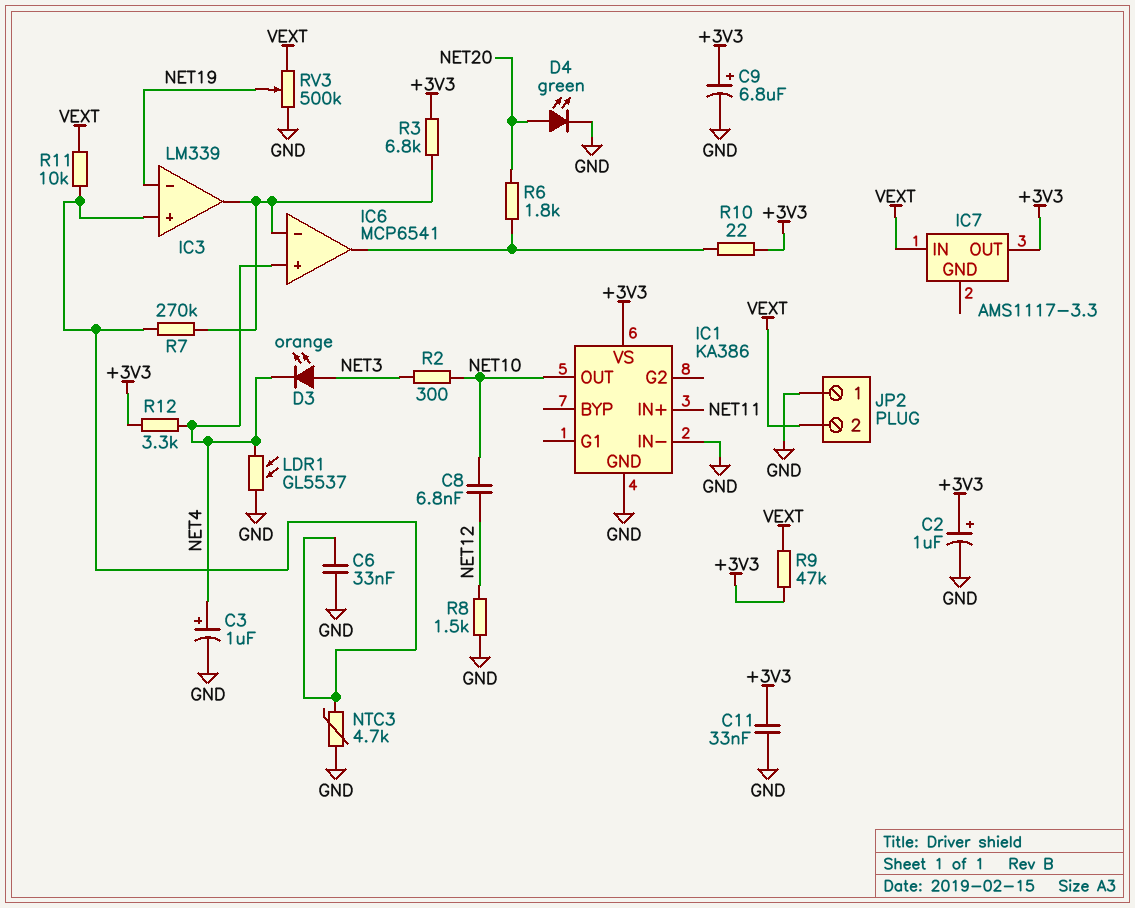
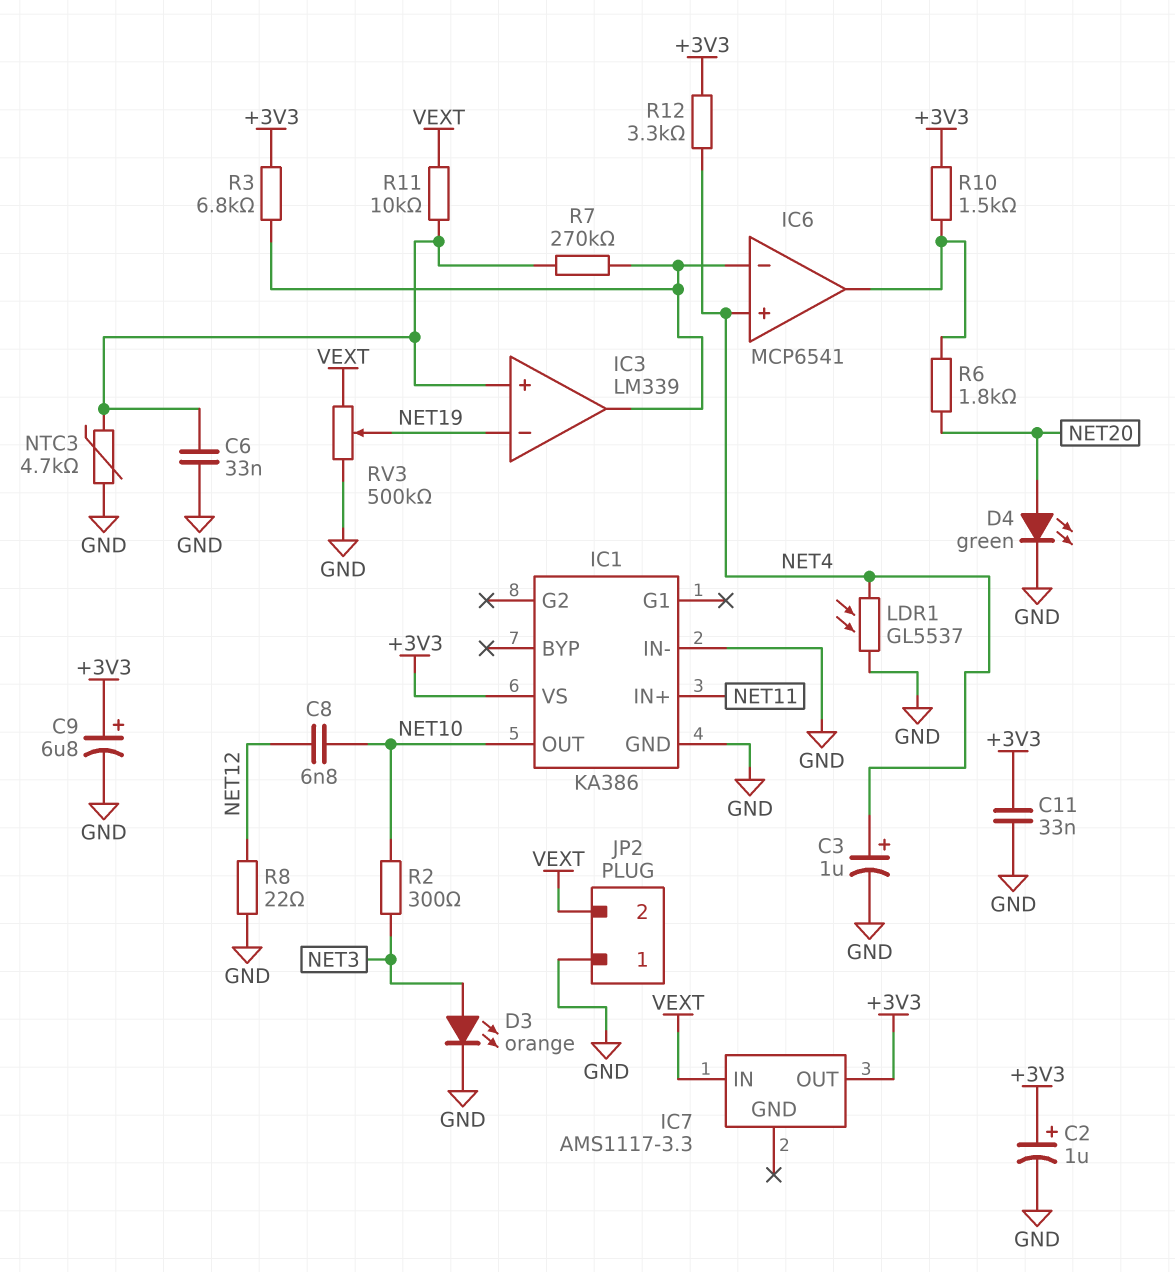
D3: LED orange (A NET3, K NET4) -> LED orange (A NET3, K GND)
R8: 1.5k (GND, NET12) -> 22 (GND, NET12)
R9: 47k (+3V3, VEXT) -> none
R10: 22 (+3V3, IC6/out) -> 1.5k (+3V3, IC6/out)

